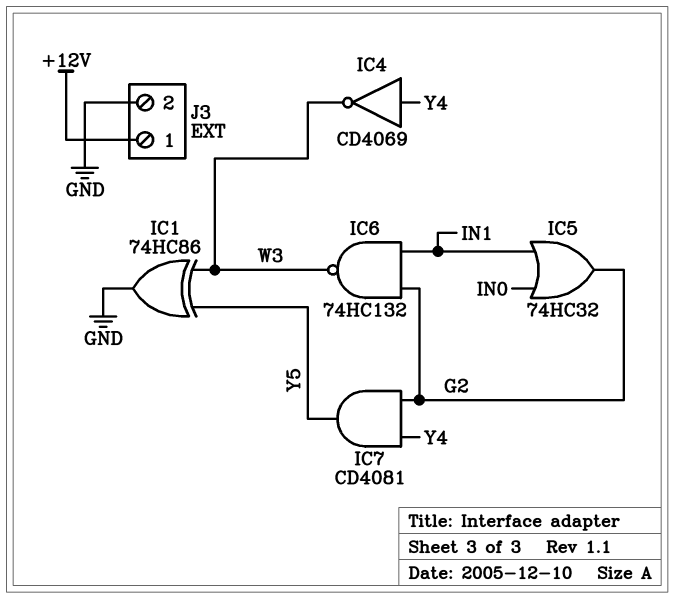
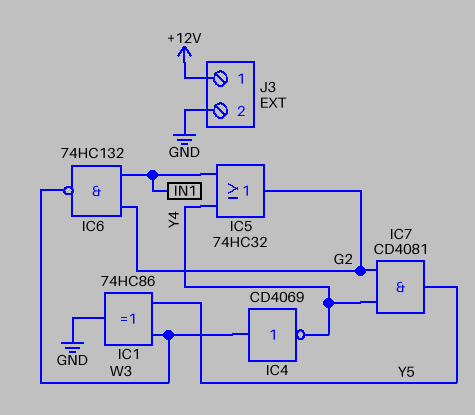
IC4: NOT CD4069 (in Y4, out W3) -> NOT CD4069 (in W3, out Y4)
IC5: OR 74HC32 (in IN0, in IN1, out G2) -> OR 74HC32 (in IN1, in Y4, out G2)

